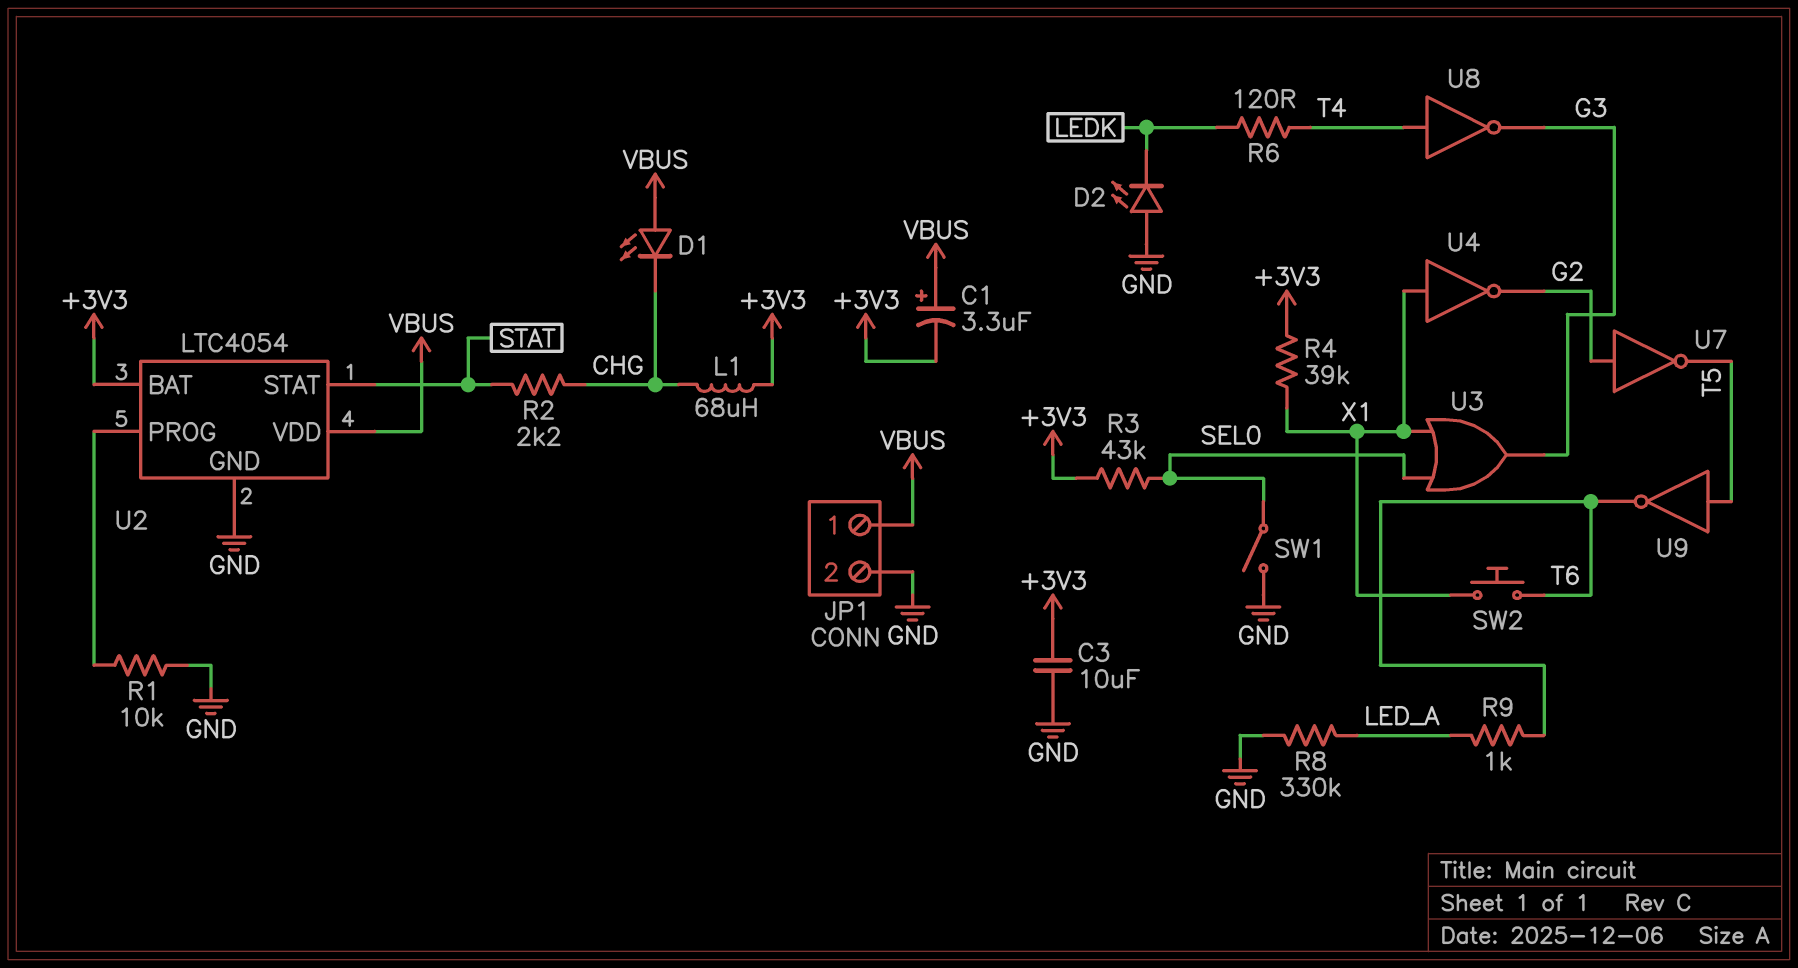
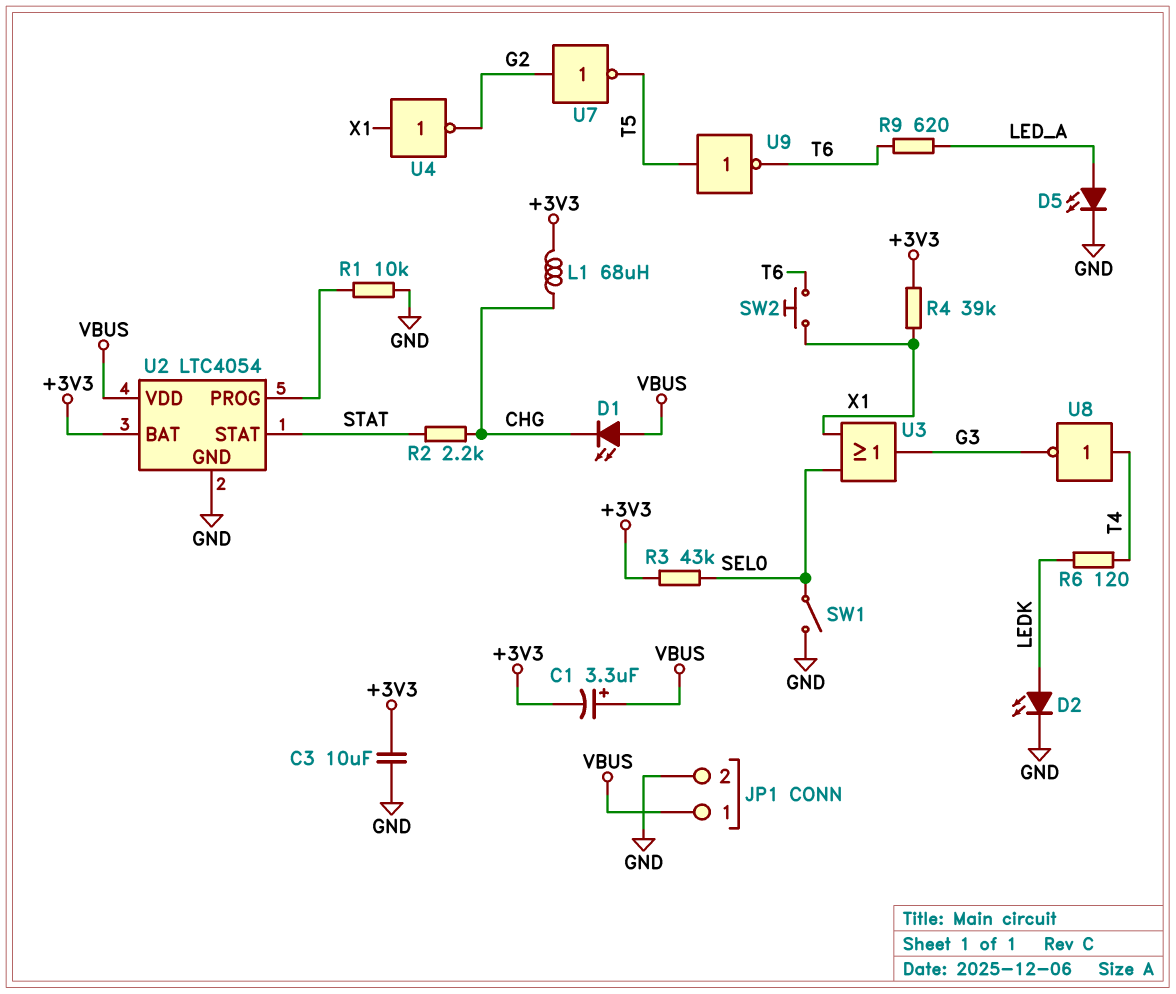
D2: LED (A GND, K LEDK) -> LED (A LEDK, K GND)
D5: none -> LED (A LED_A, K GND)
R8: 330k (GND, LED_A) -> none
R9: 1k (LED_A, T6) -> 620 (LED_A, T6)

